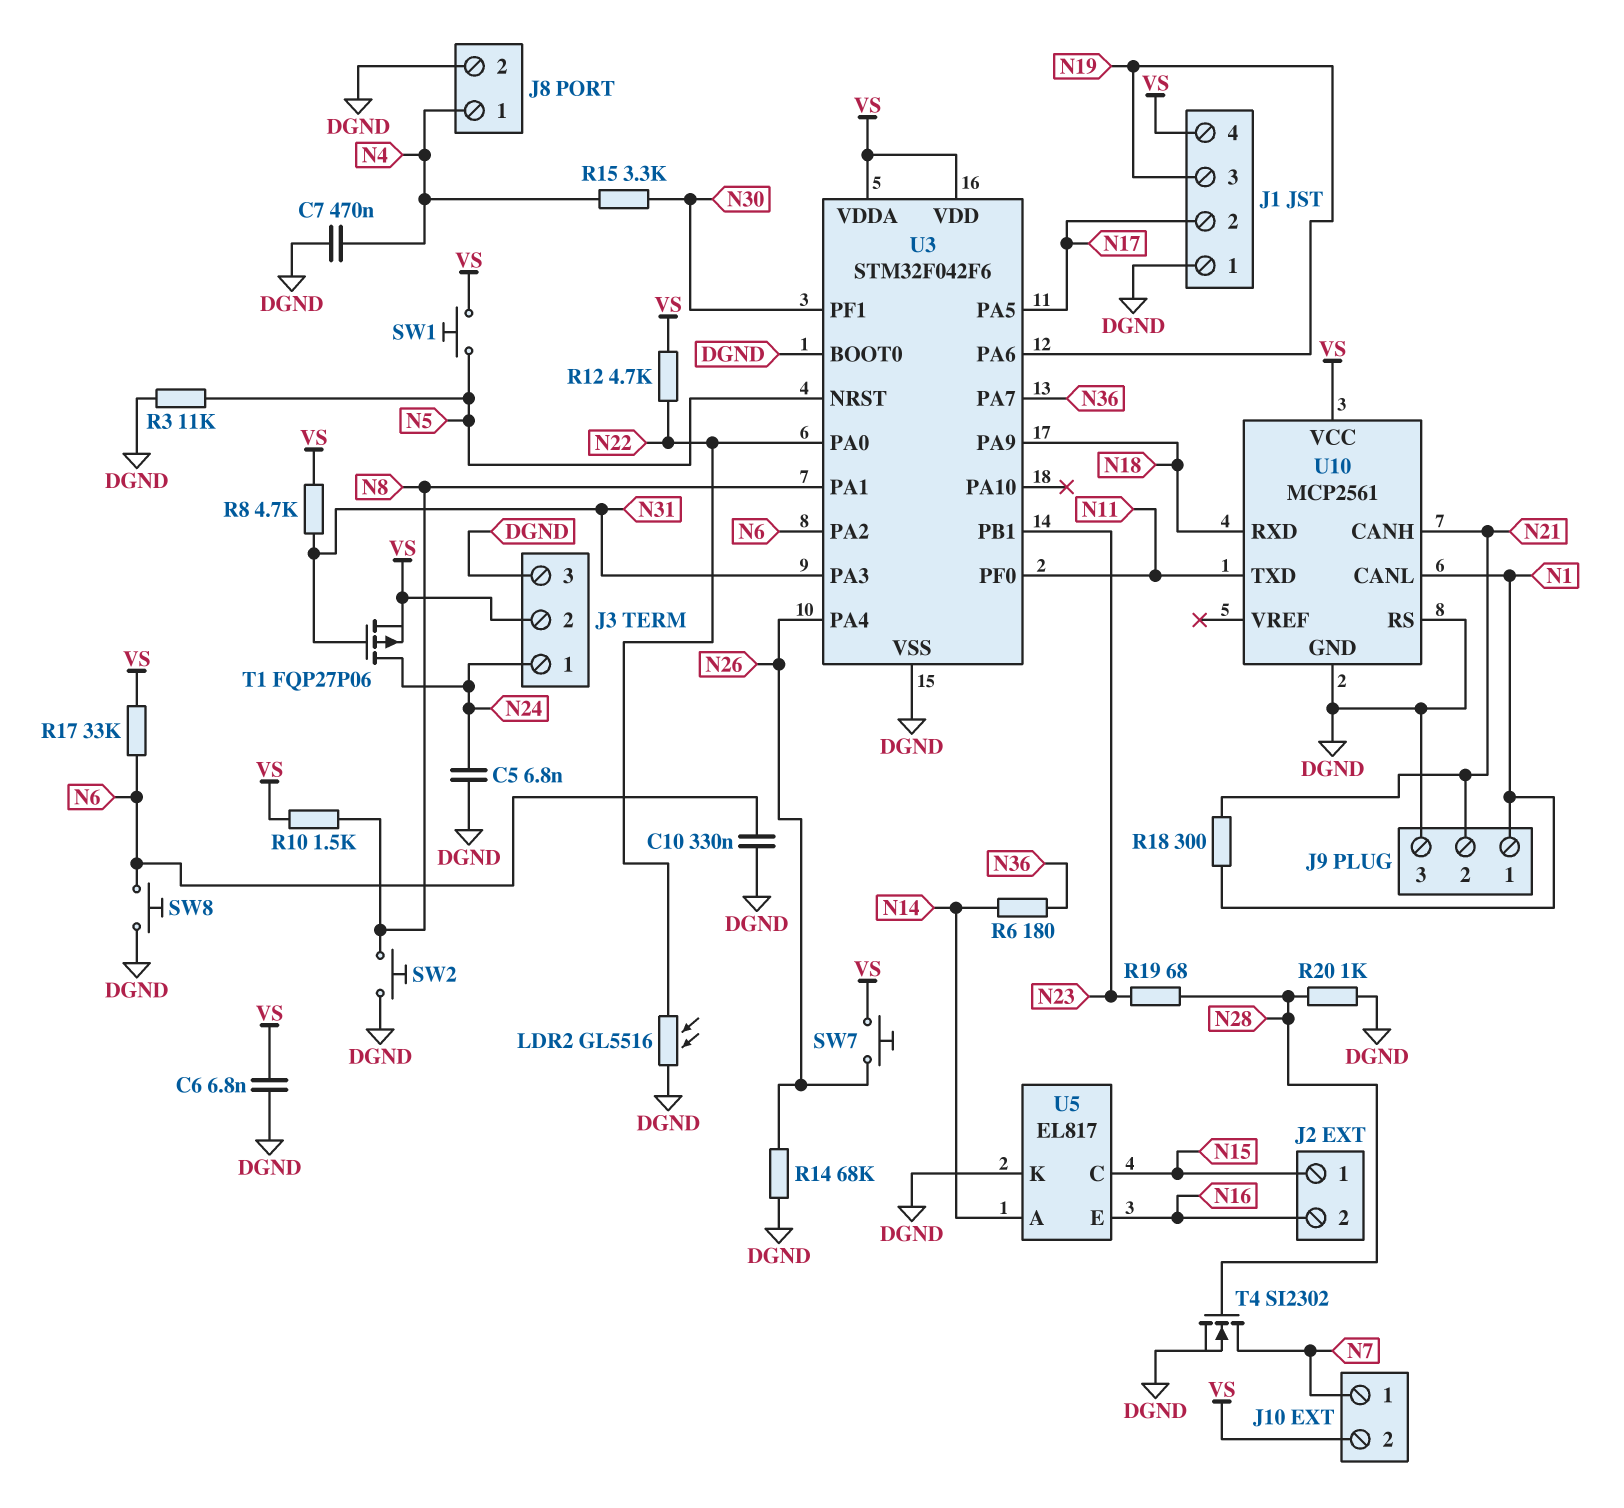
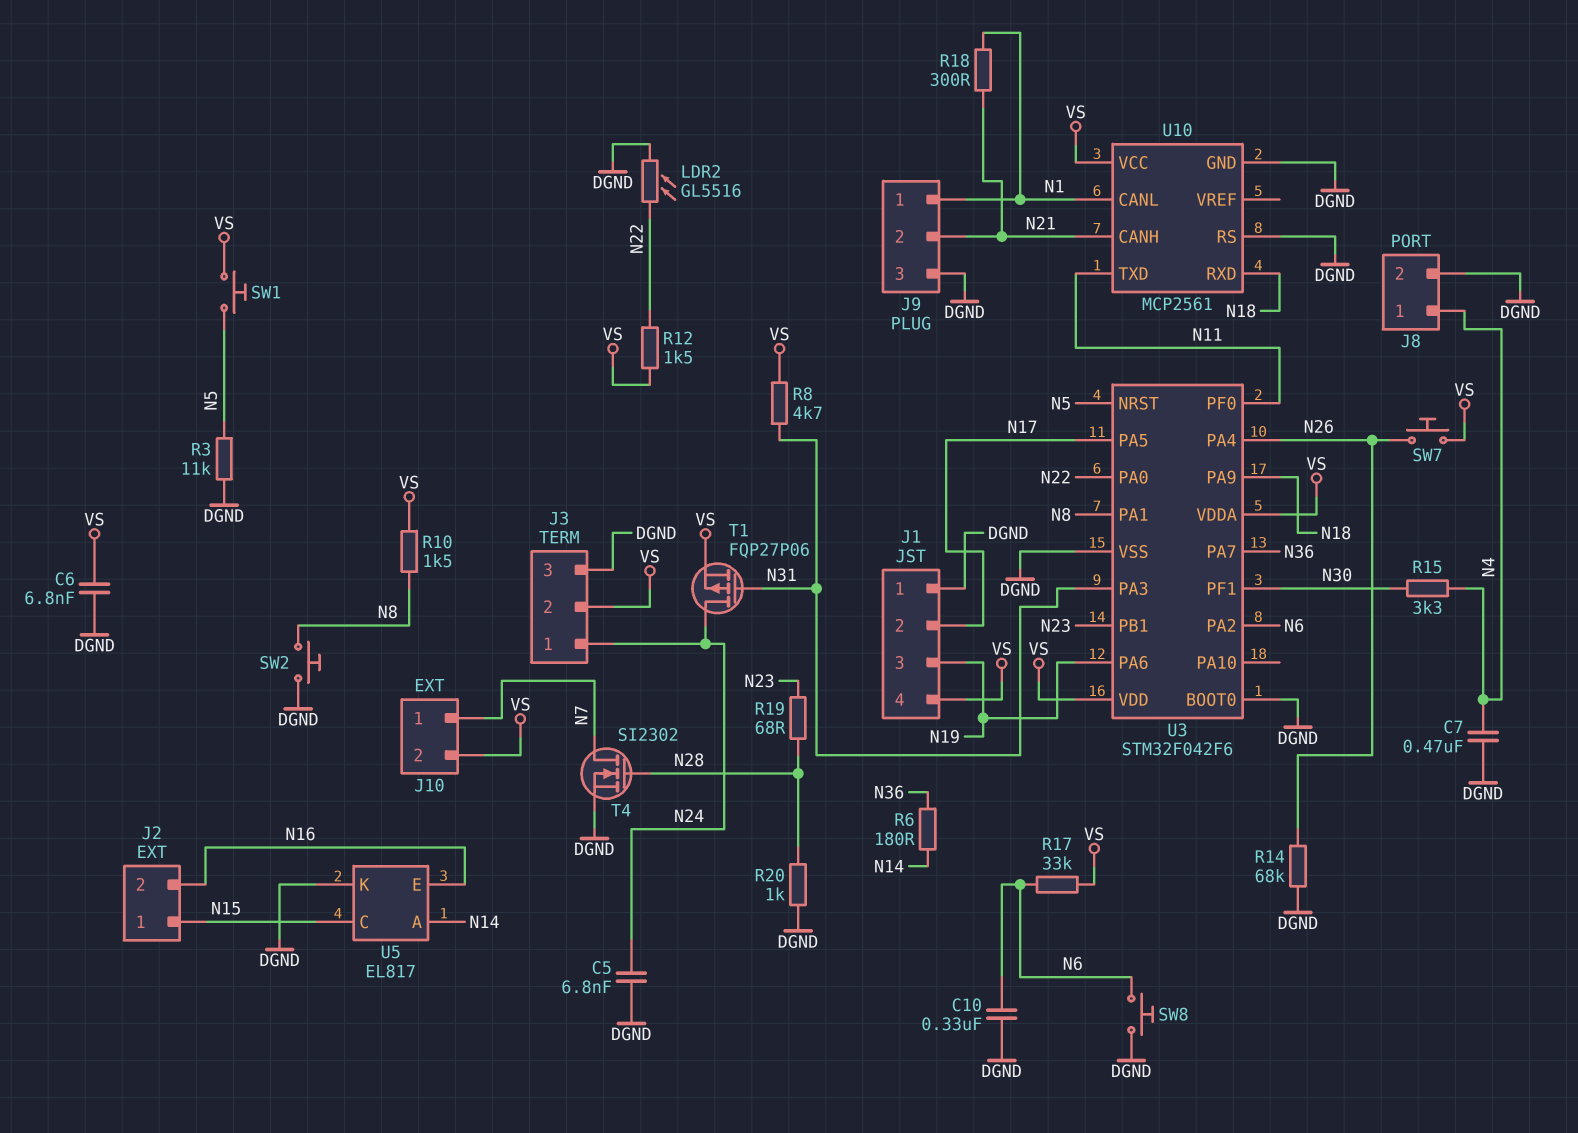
R12: 4.7k (N22, VS) -> 1.5k (N22, VS)

